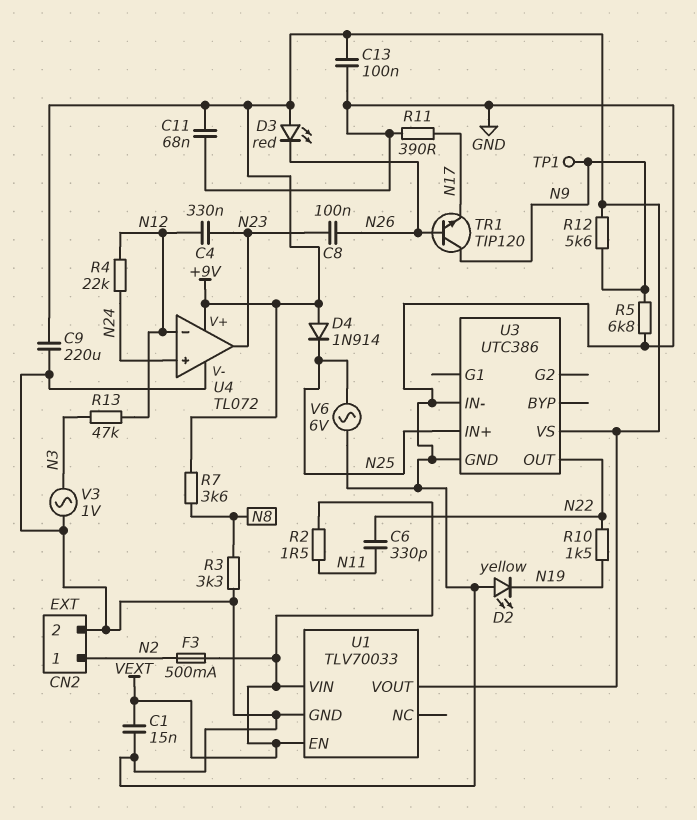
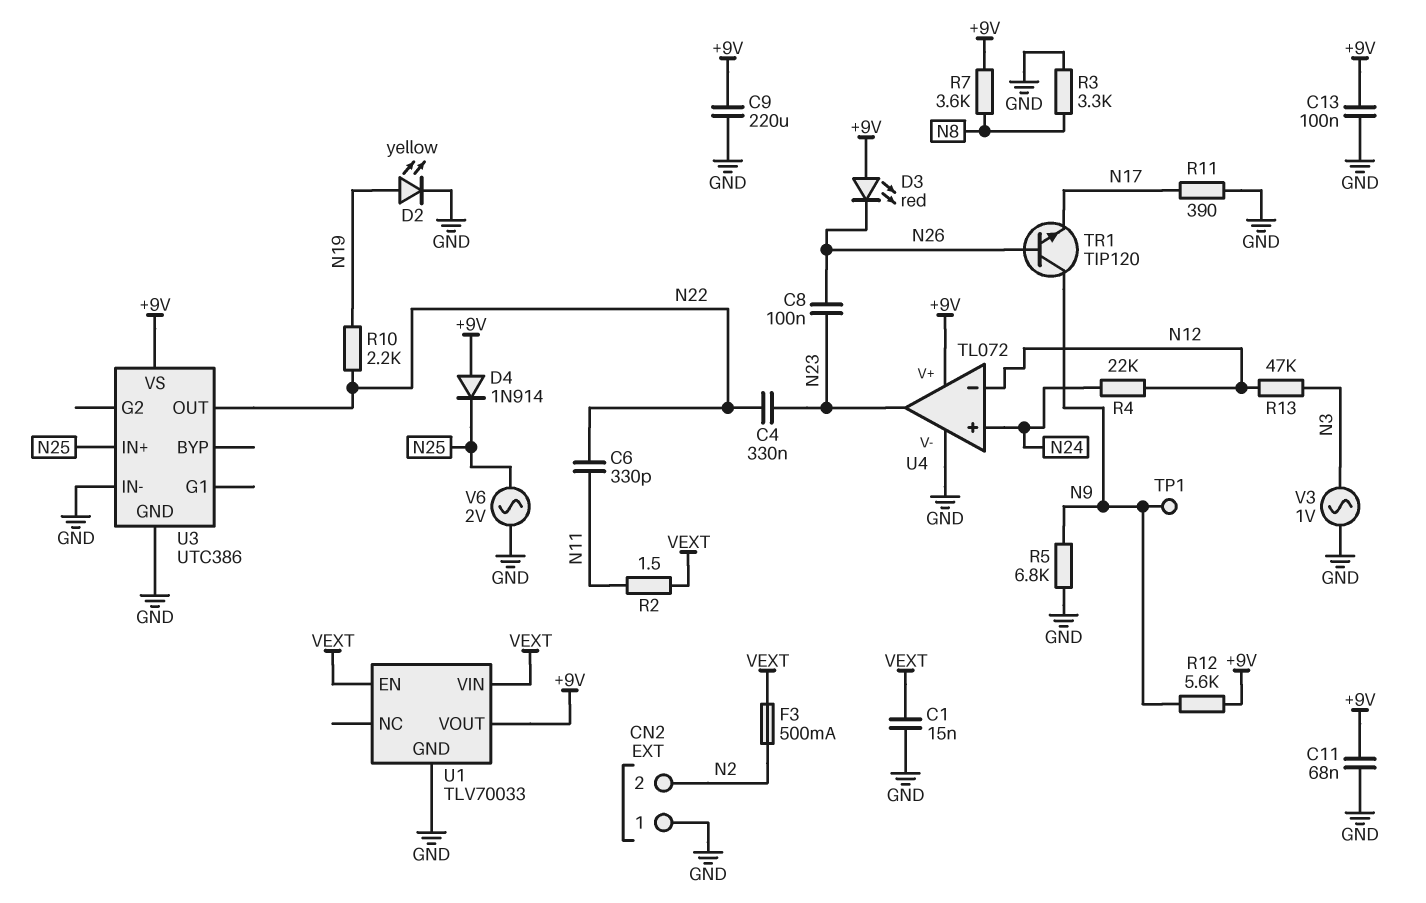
C4: 330nF (N12, N23) -> 330nF (N22, N23)
CN2 pin 1: N2 -> GND
CN2 pin 2: GND -> N2
D2: LED yellow (A GND, K N19) -> LED yellow (A N19, K GND)
R10: 1.5k (N19, N22) -> 2.2k (N19, N22)
V6: AC 6V (GND, N25) -> AC 2V (GND, N25)

